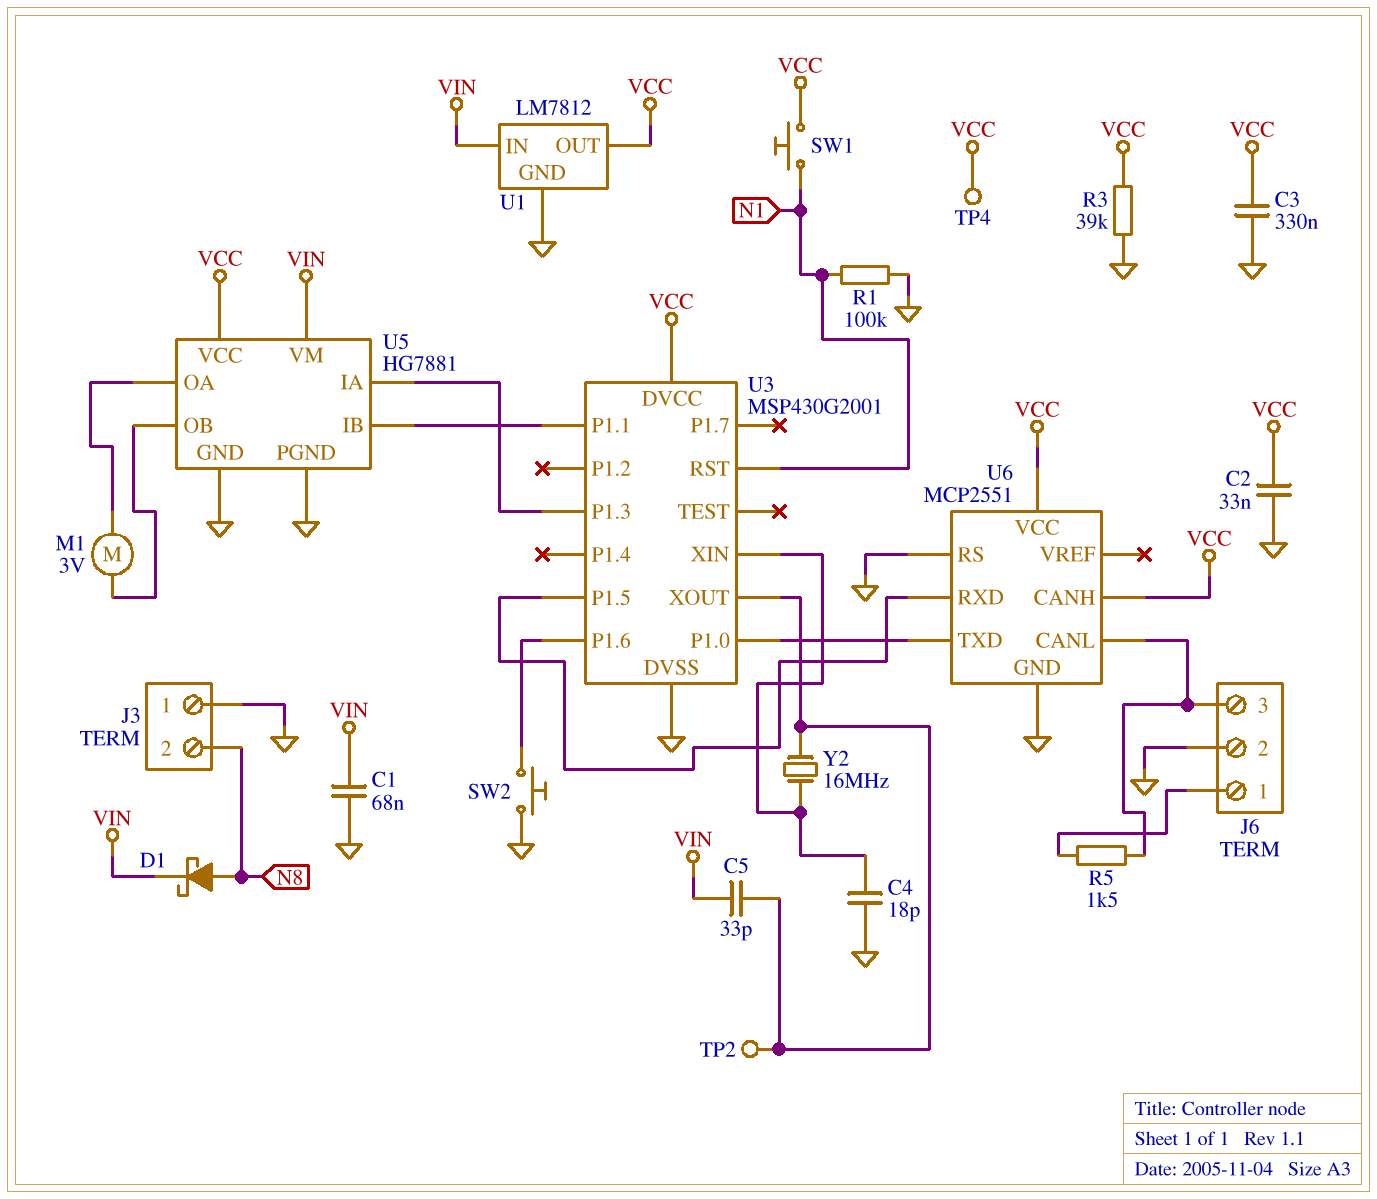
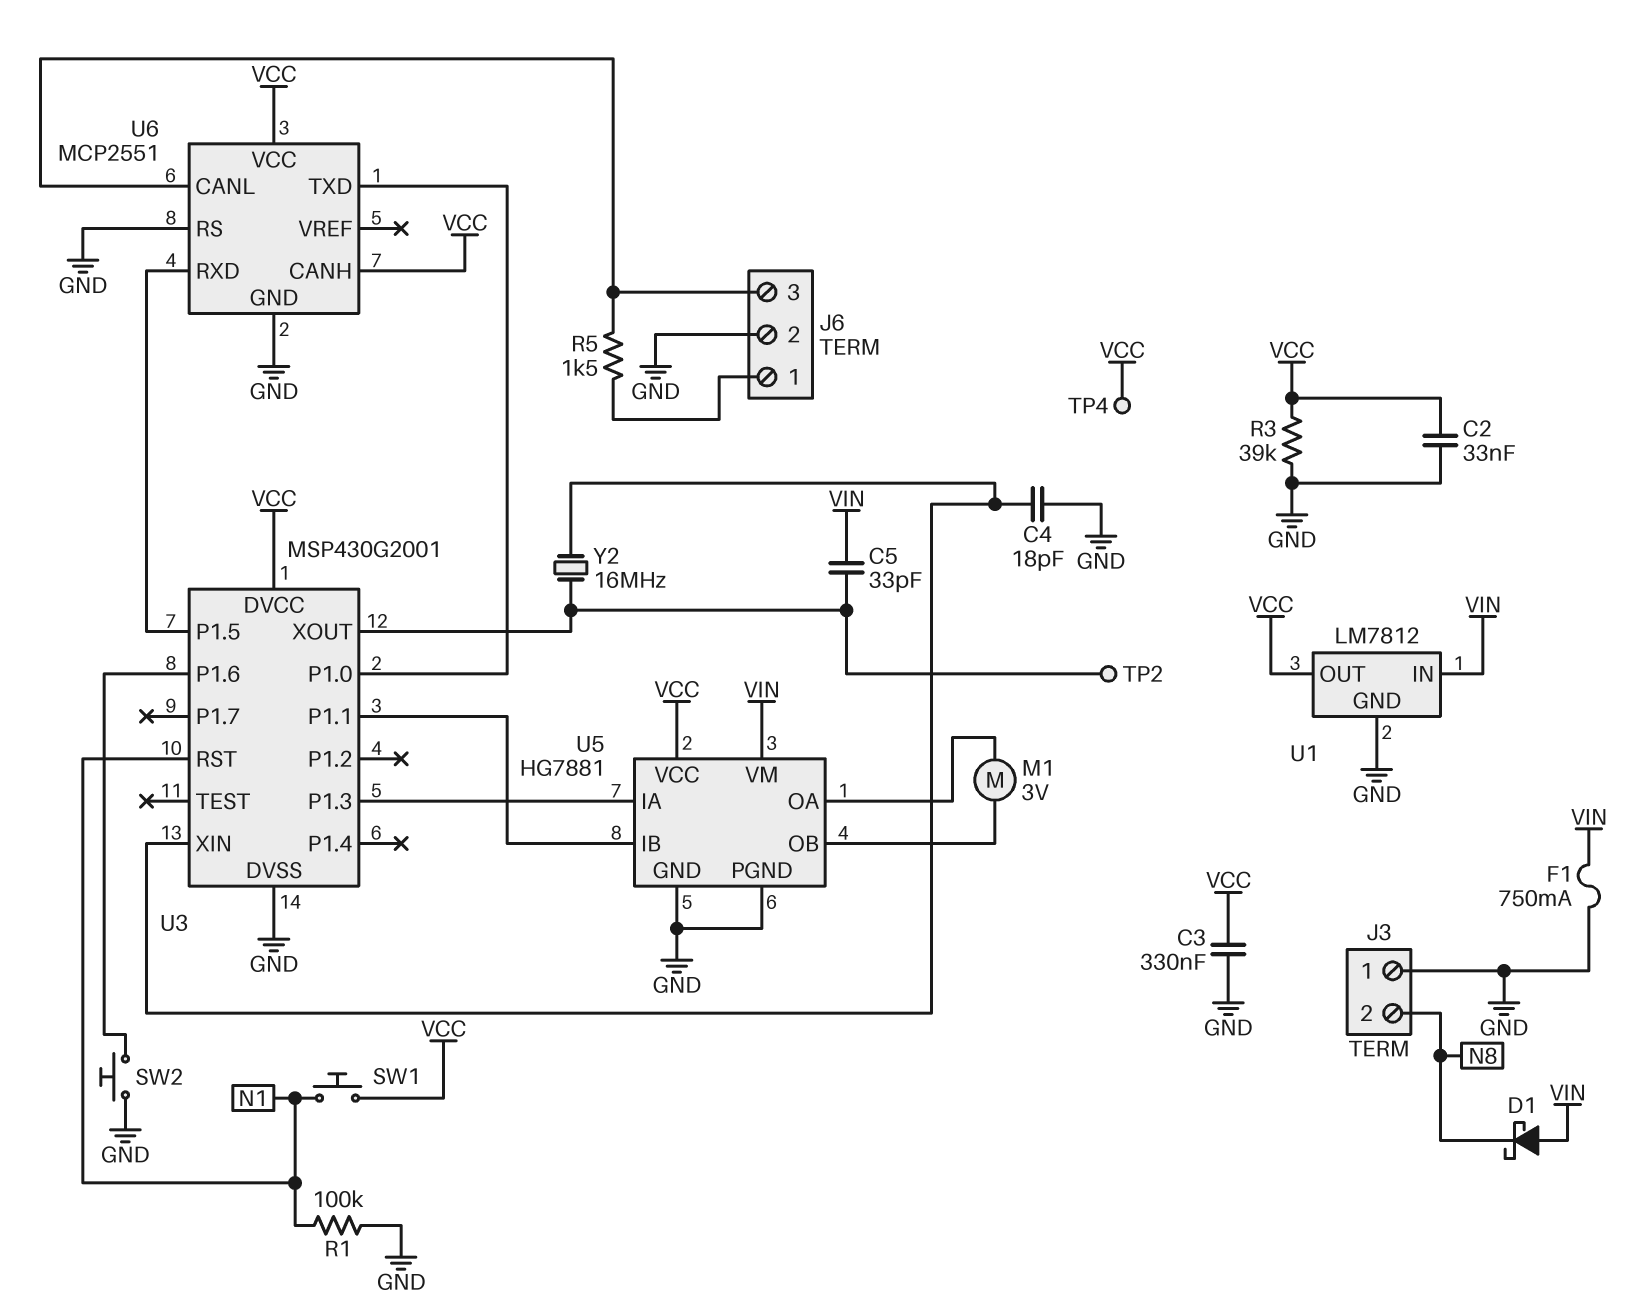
C1: 68nF (GND, VIN) -> none
D1: schottky (A N8, K VIN) -> schottky (A VIN, K N8)
F1: none -> 750mA (GND, VIN)

